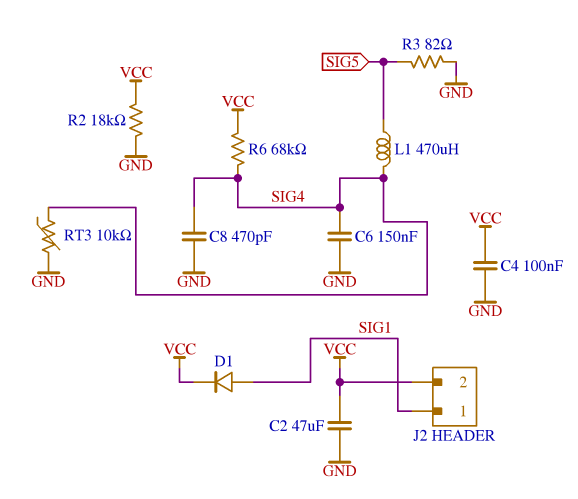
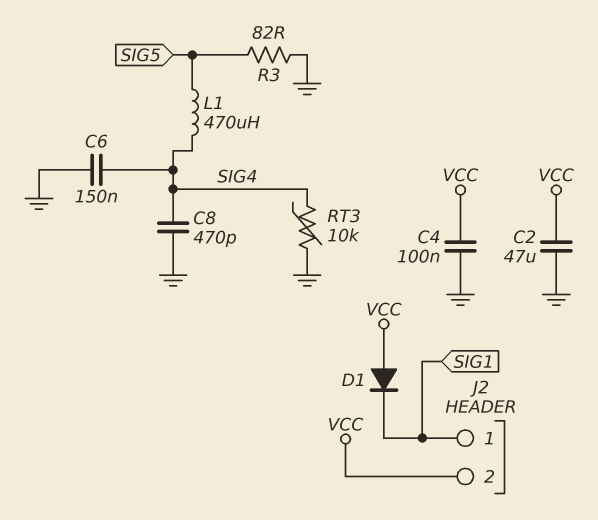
D1: diode (A SIG1, K VCC) -> diode (A VCC, K SIG1)
R2: 18k (GND, VCC) -> none
R6: 68k (SIG4, VCC) -> none

